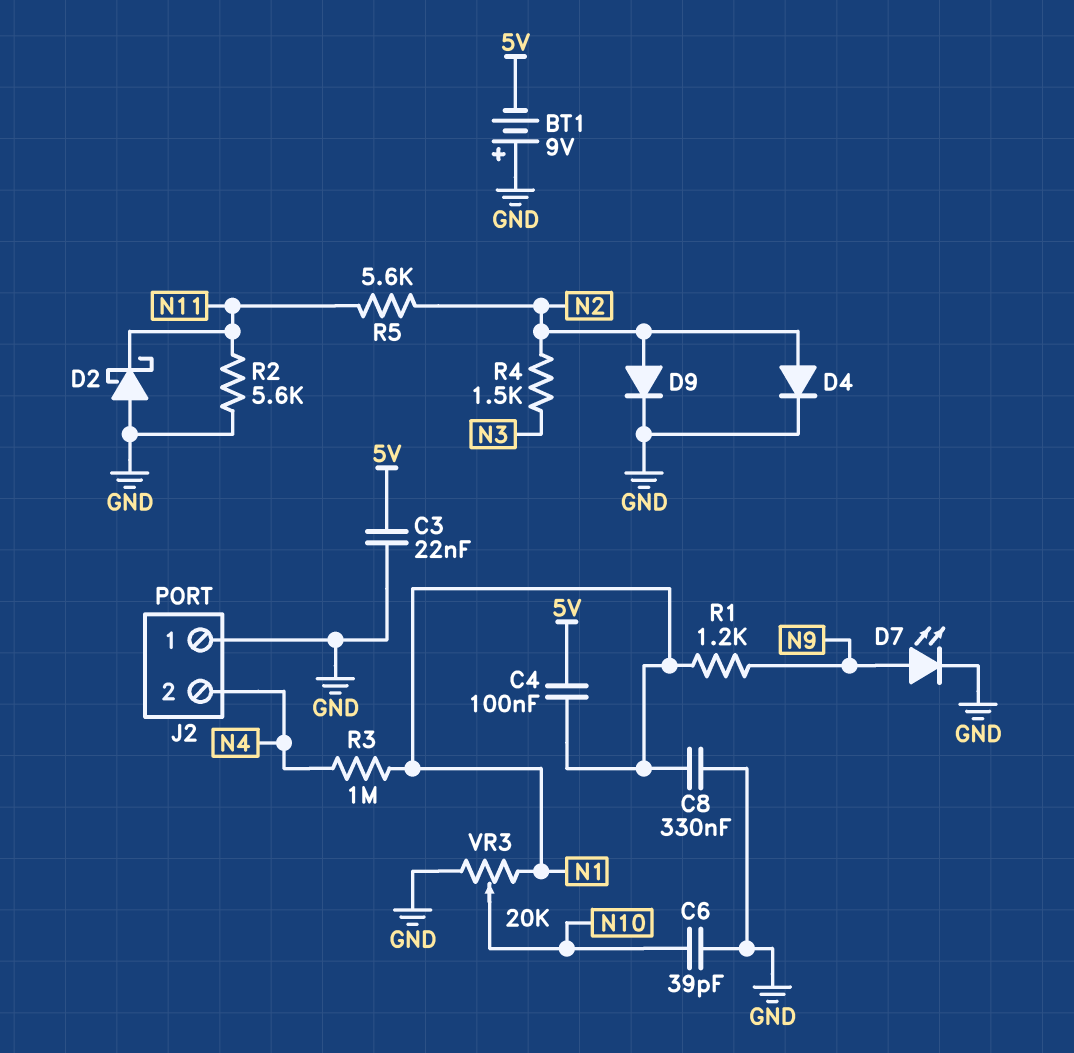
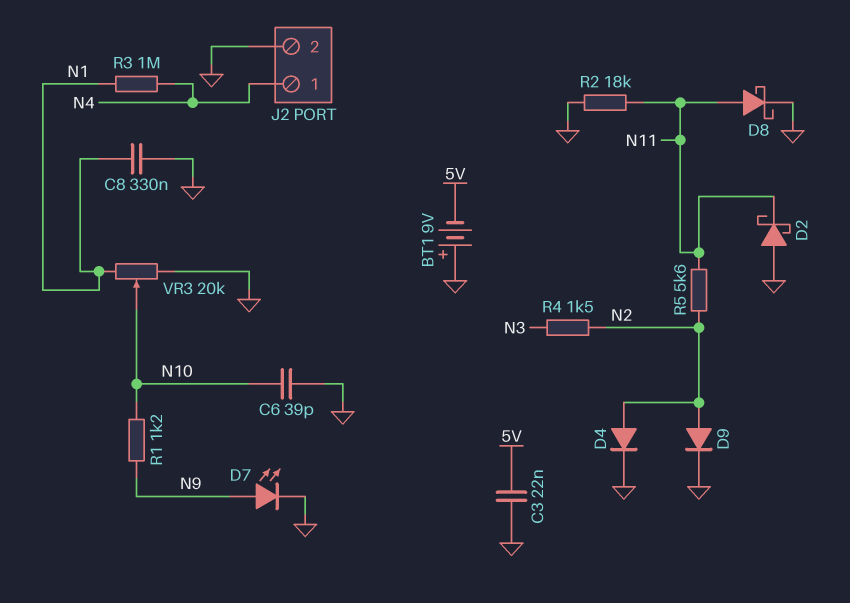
C4: 100nF (5V, N1) -> none
D8: none -> schottky (A N11, K GND)
J2 pin 1: GND -> N4
J2 pin 2: N4 -> GND
R1: 1.2k (N1, N9) -> 1.2k (N9, N10)
R2: 5.6k (GND, N11) -> 18k (GND, N11)

